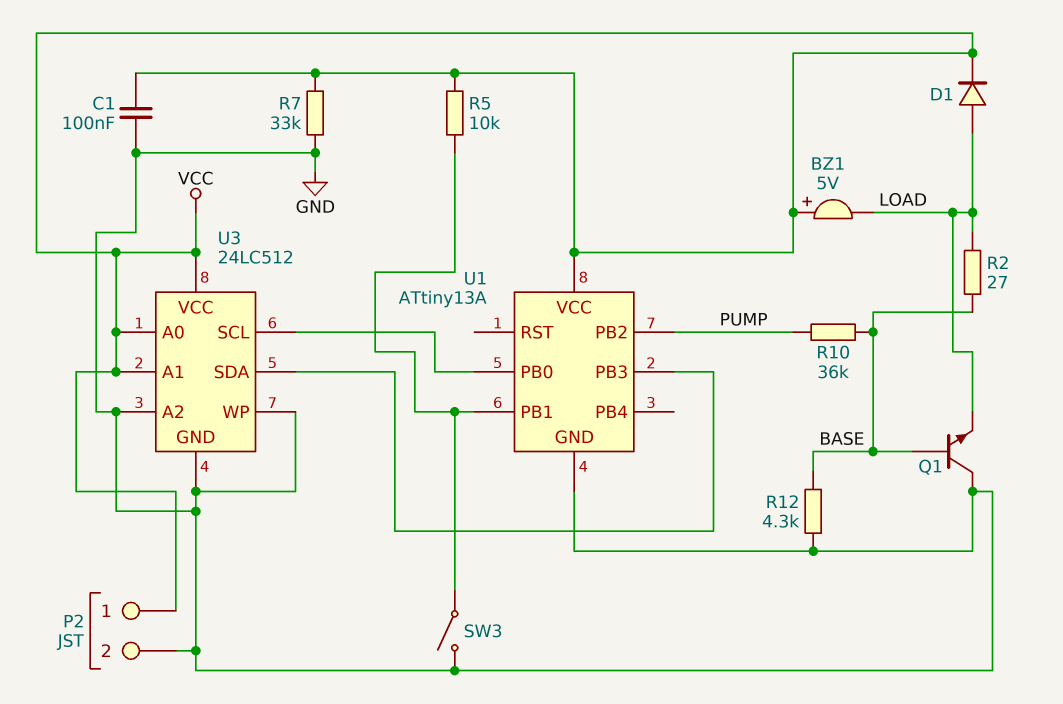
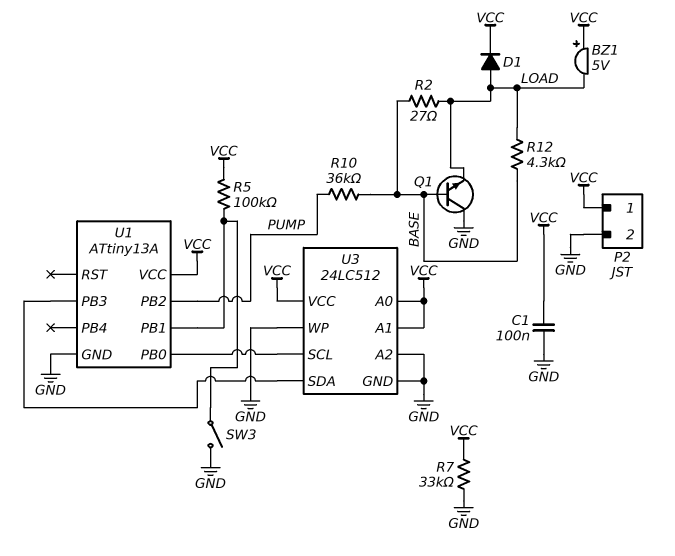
R5: 10k (U1/PB1, VCC) -> 100k (U1/PB1, VCC)
R12: 4.3k (BASE, GND) -> 4.3k (BASE, LOAD)

